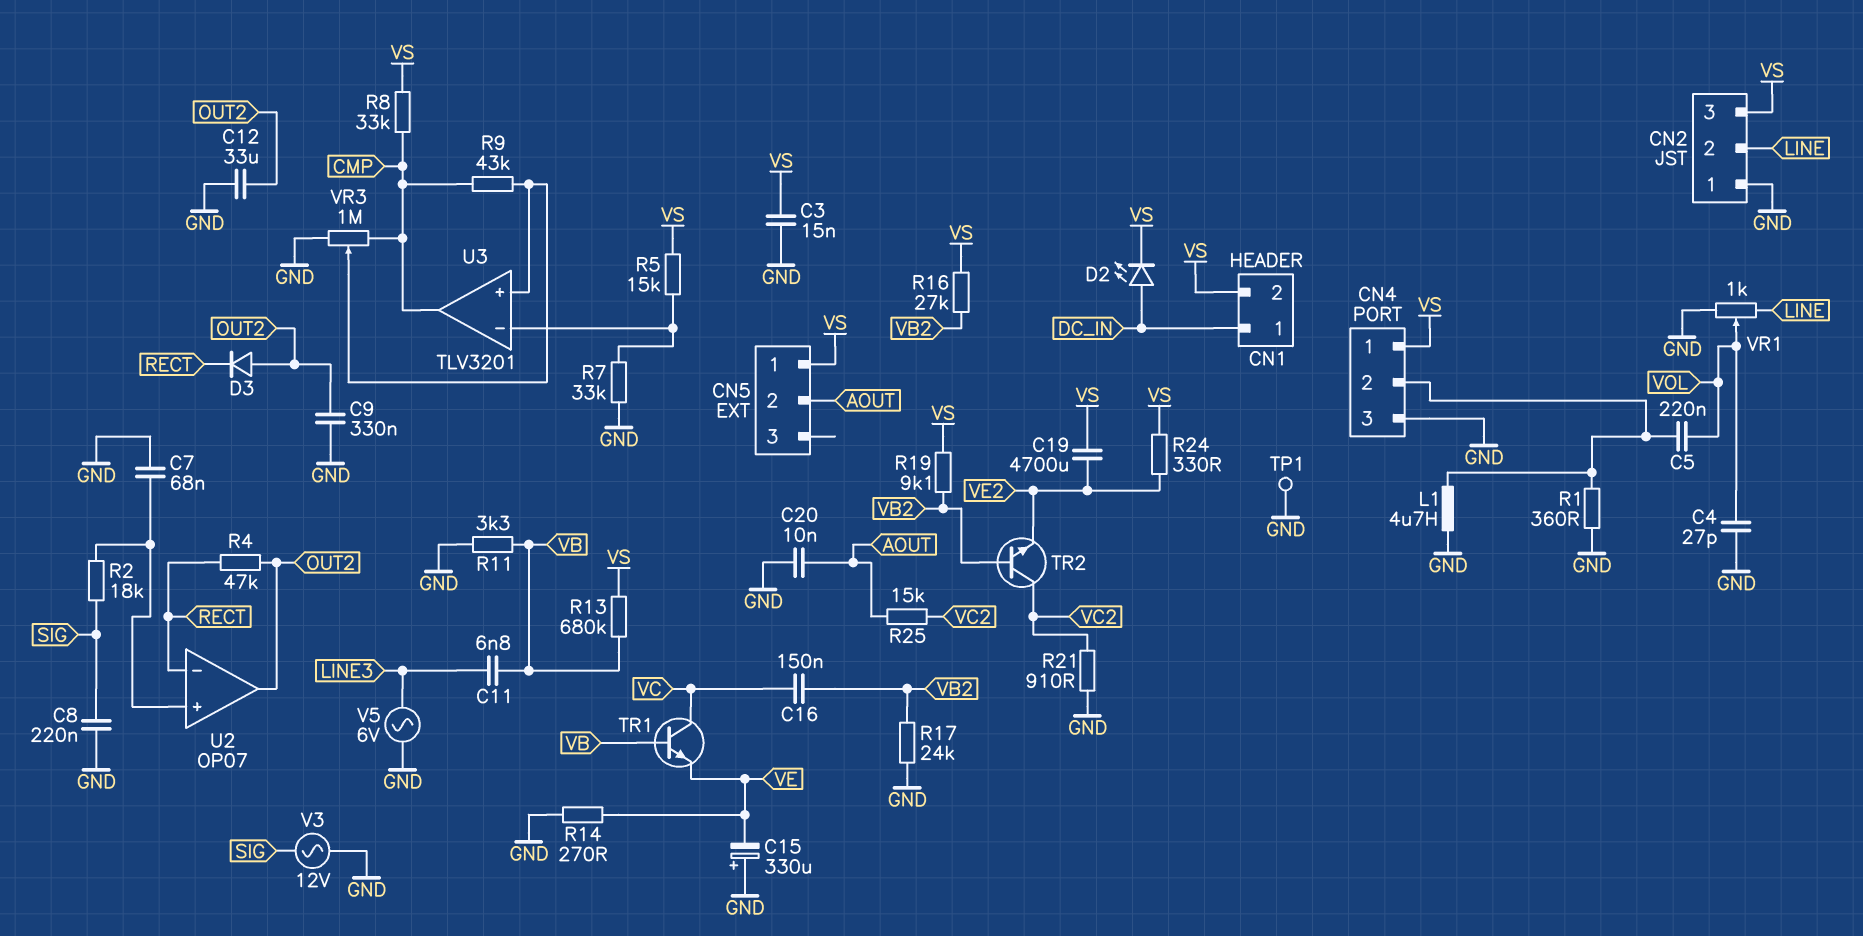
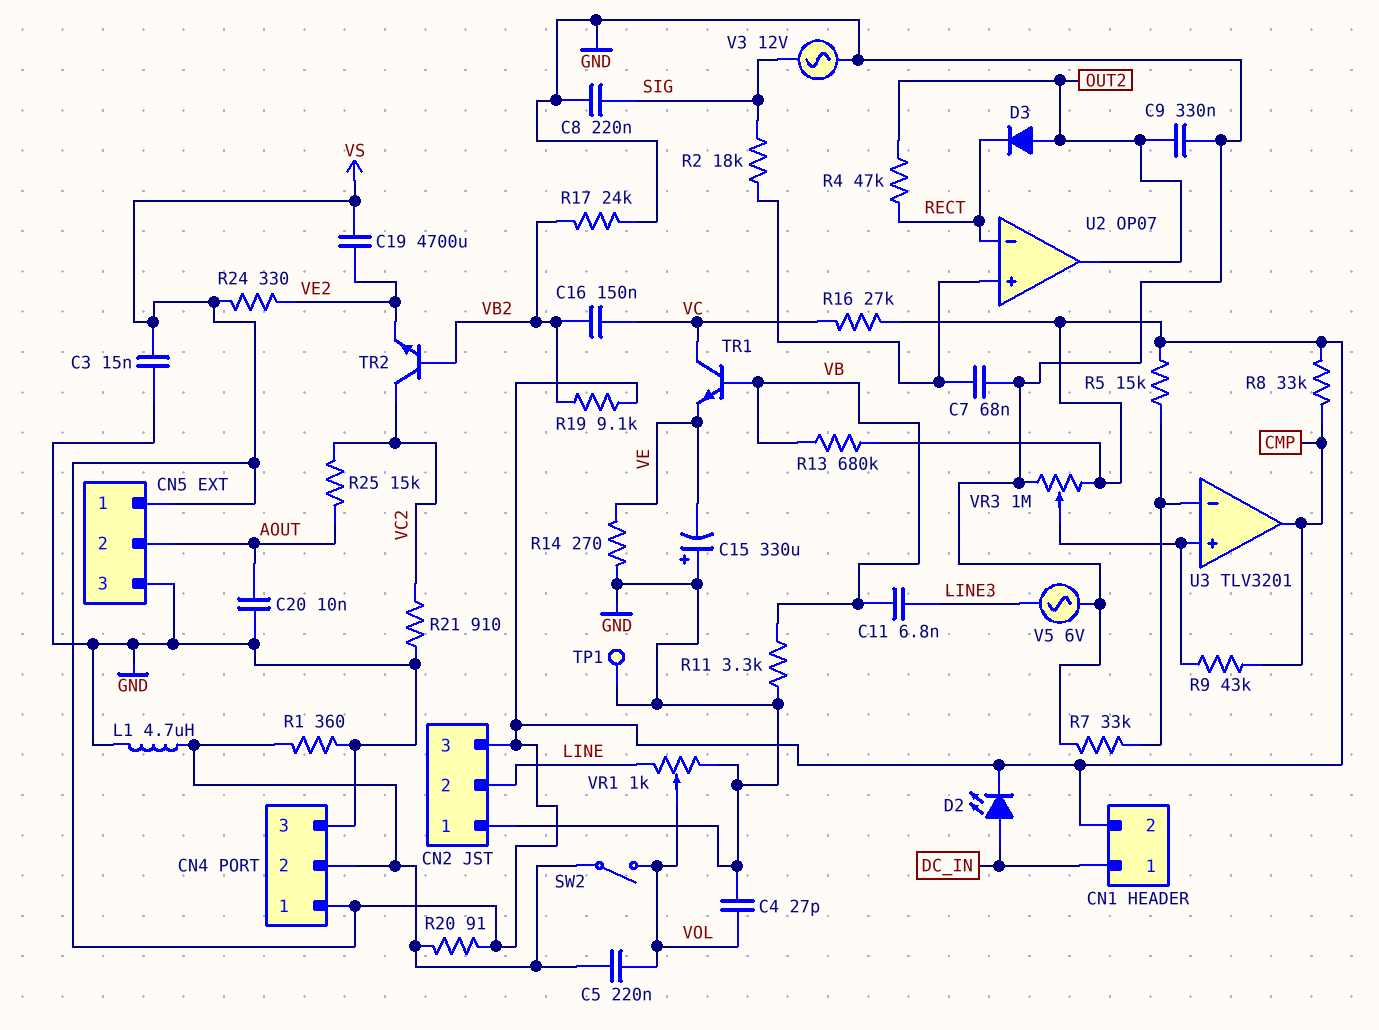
C12: 33uF (GND, OUT2) -> none
CN5 pin 3: none -> GND
R16: 27k (VB2, VS) -> 27k (VC, VS)
R20: none -> 91 (CN4/2, VS)
SW2: none -> switch (CN4/2, VOL)
VR3: 1M (CMP, GND, wiper U3/in+) -> 1M (GND, VS, wiper U3/in+)

